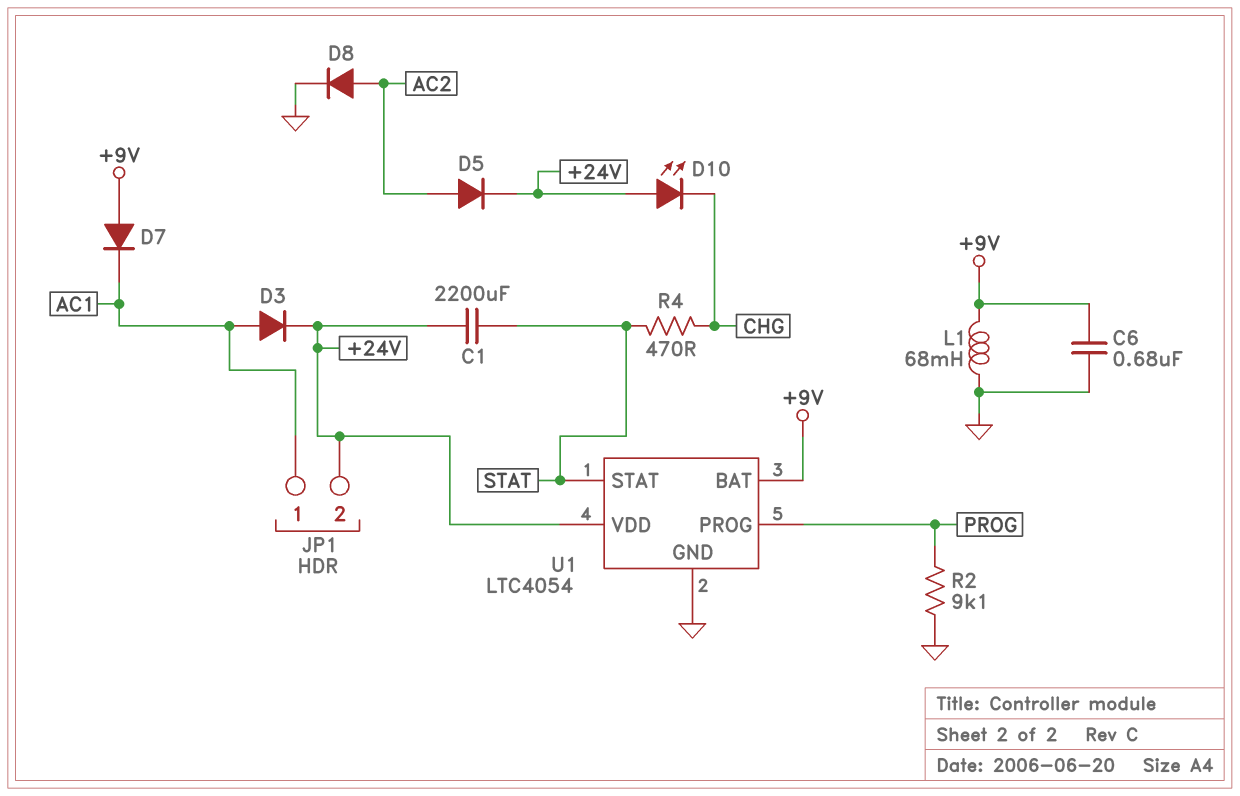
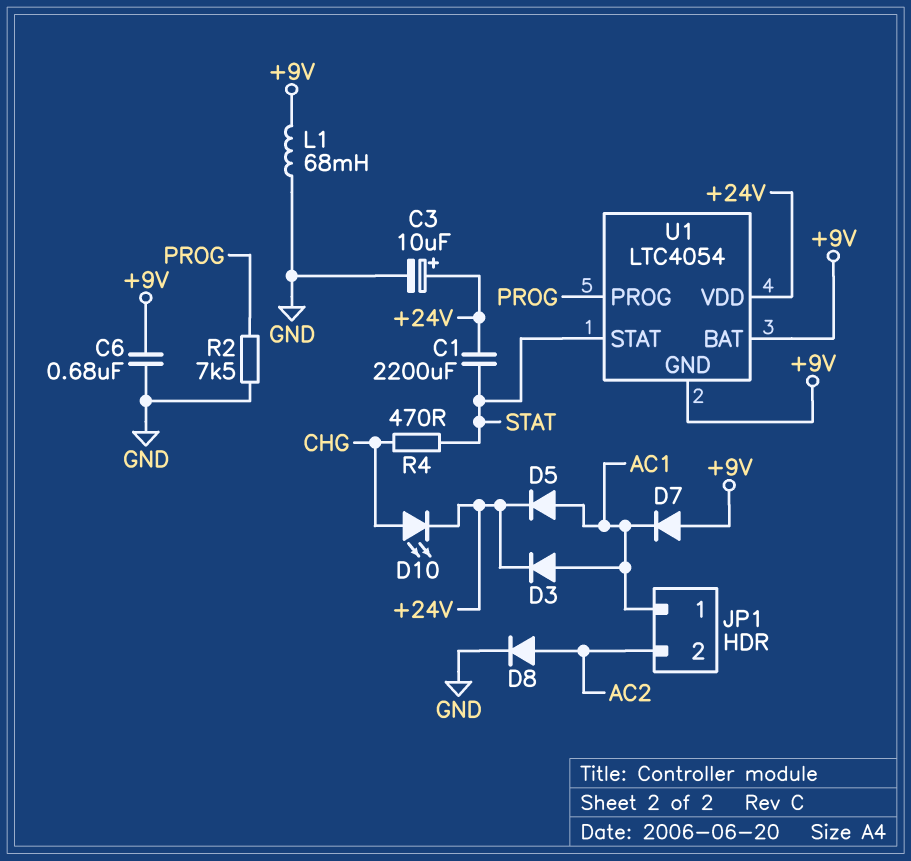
C3: none -> 10uF (plus +24V, minus GND)
D5: diode (A AC2, K +24V) -> diode (A AC1, K +24V)
D10: LED (A +24V, K CHG) -> LED (A CHG, K +24V)
JP1 pin 2: +24V -> AC2
R2: 9.1k (GND, PROG) -> 7.5k (GND, PROG)
U1 pin GND: GND -> +9V

